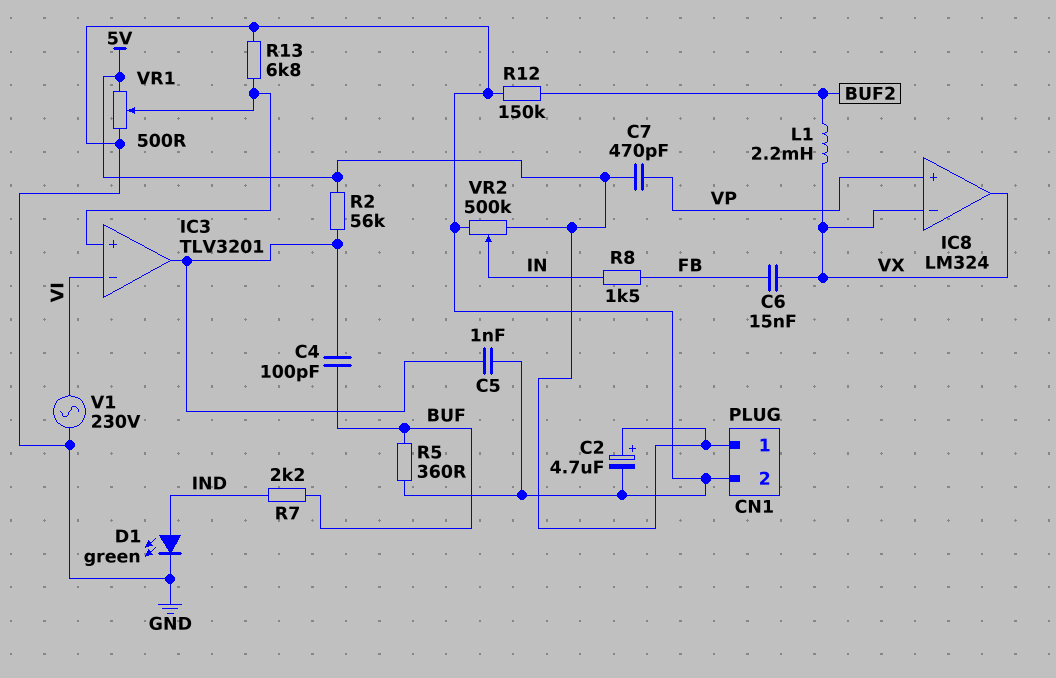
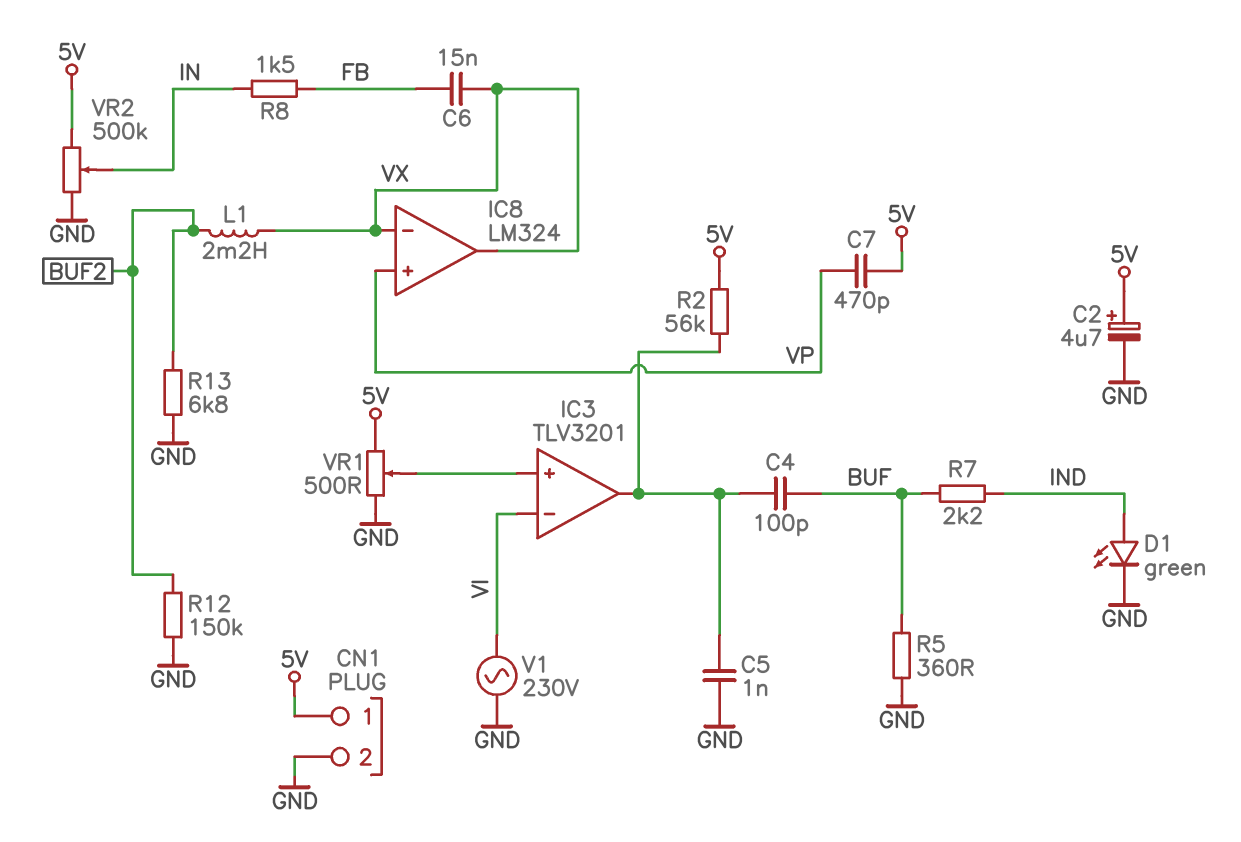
R13: 6.8k (GND, IC3/in+) -> 6.8k (BUF2, GND)

